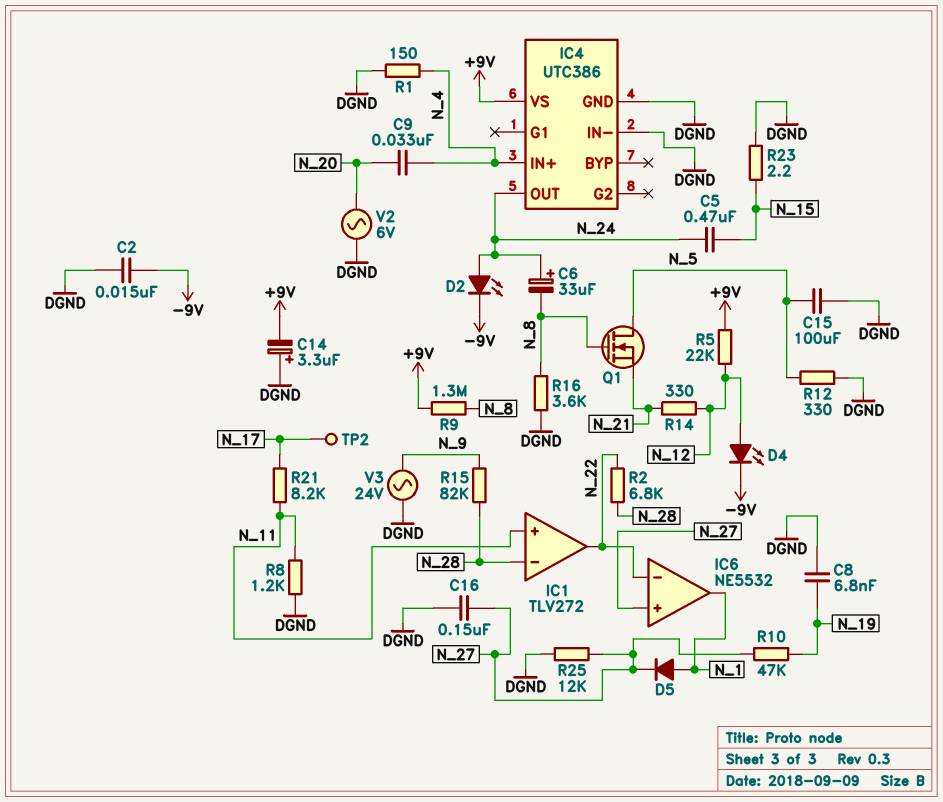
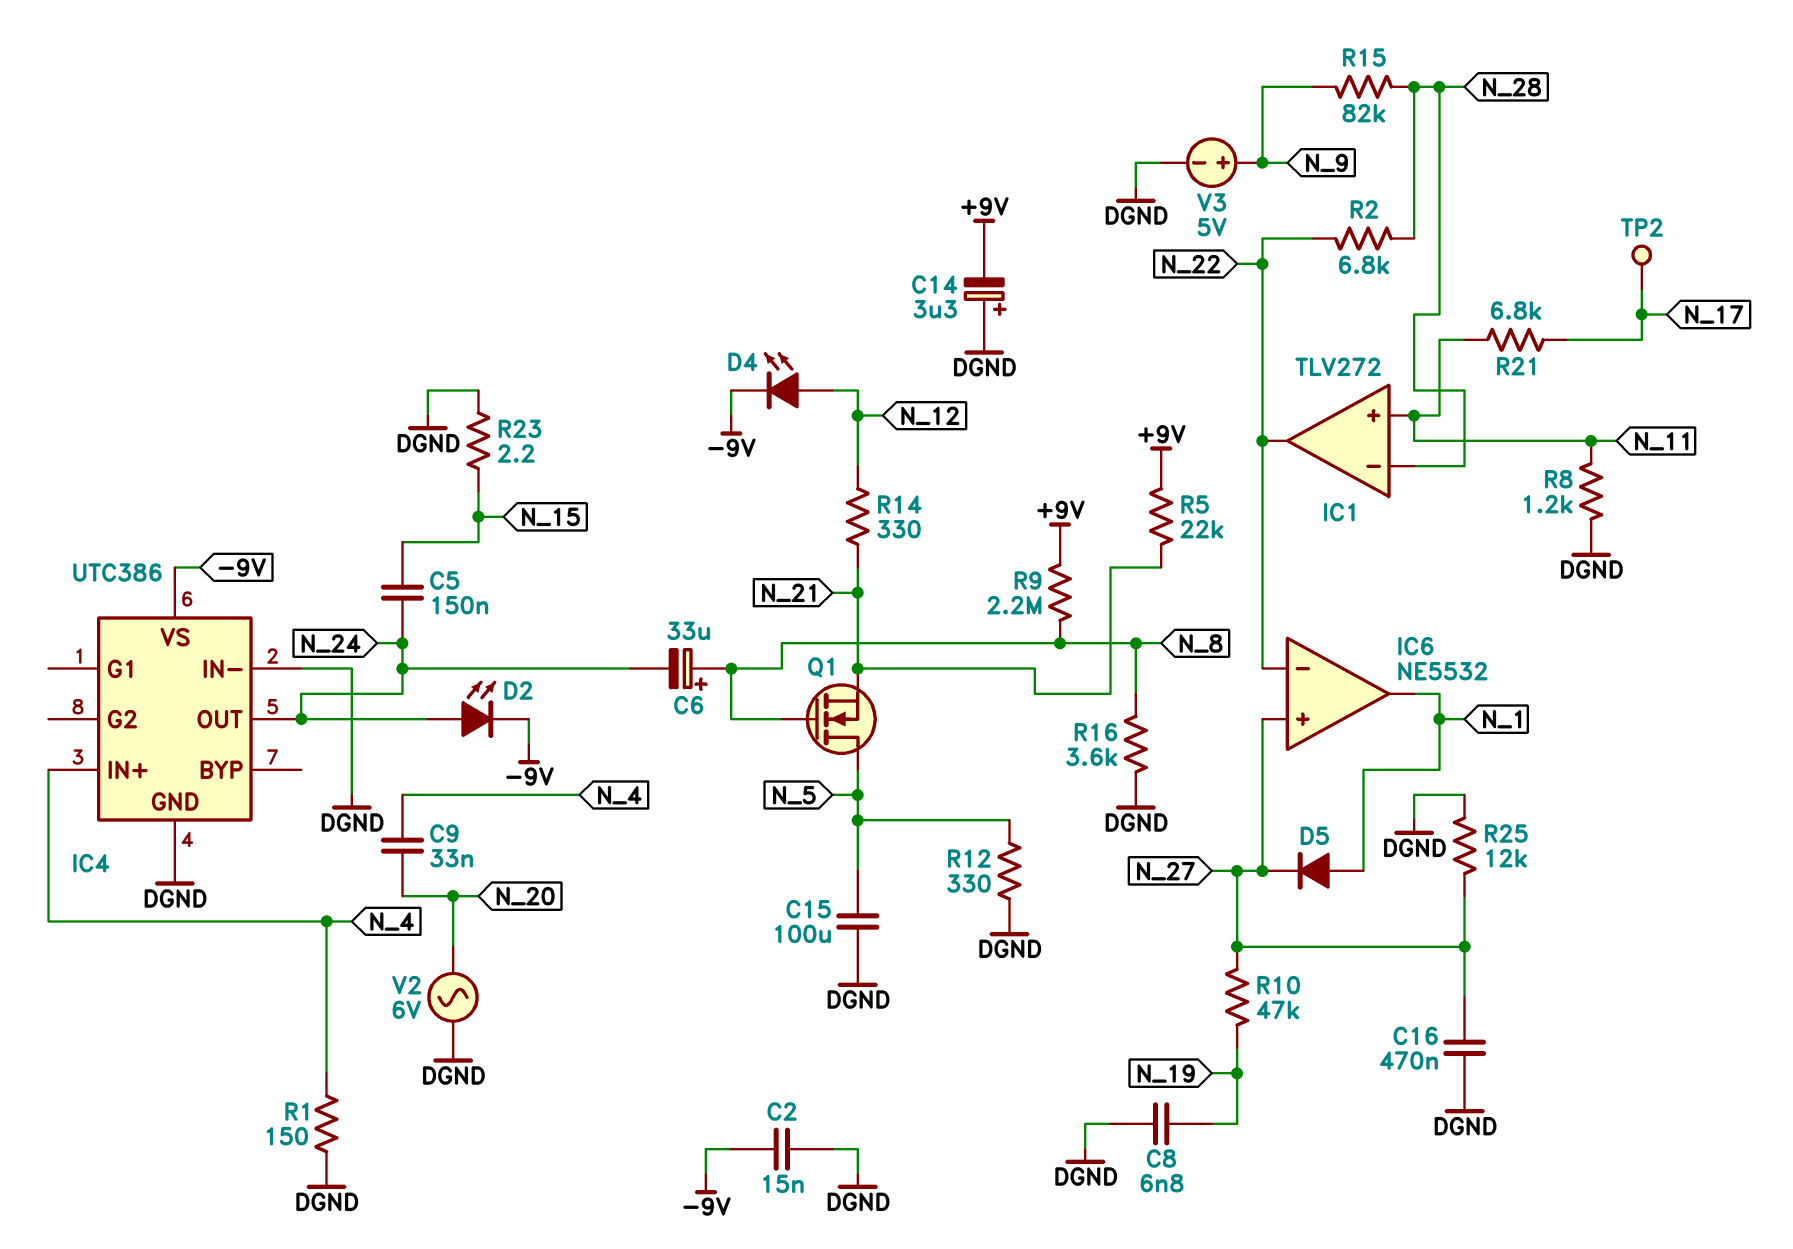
C5: 470nF (N_15, N_24) -> 150nF (N_15, N_24)
C6: 33uF (plus N_24, minus N_8) -> 33uF (plus N_8, minus N_24)
C16: 150nF (DGND, N_27) -> 470nF (DGND, N_27)
IC4 pin VS: +9V -> -9V
R5: 22k (+9V, N_12) -> 22k (+9V, N_21)
R9: 1.3M (+9V, N_8) -> 2.2M (+9V, N_8)
R21: 8.2k (N_11, N_17) -> 6.8k (N_11, N_17)
V3: AC 24V (DGND, N_9) -> 5V (plus N_9, minus DGND)

